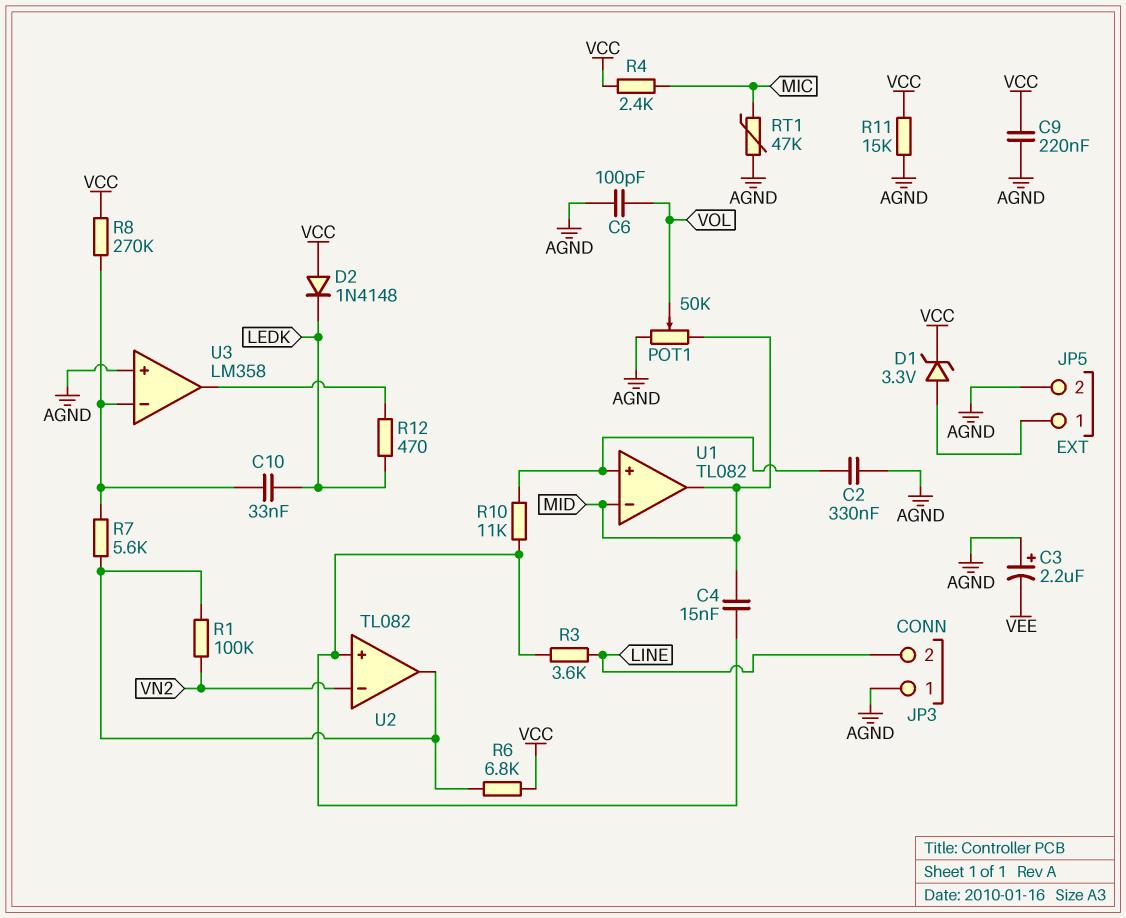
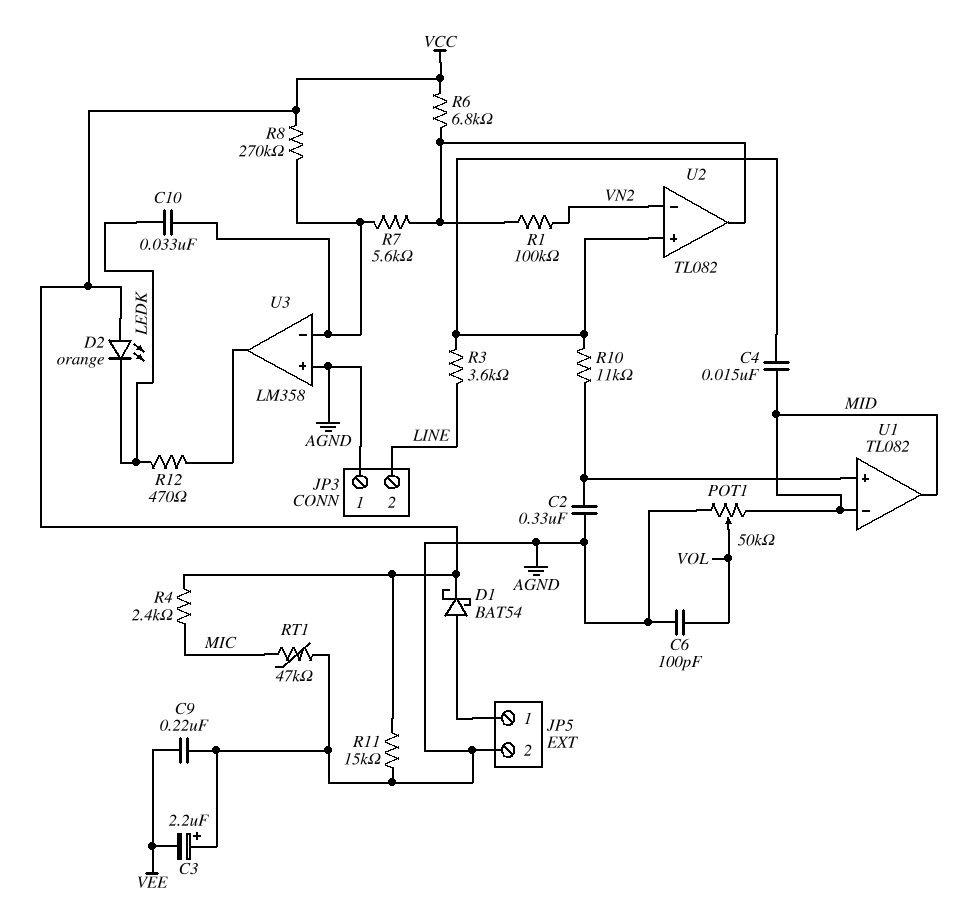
C9: 220nF (AGND, VCC) -> 220nF (AGND, VEE)
D1: zener 3.3V (A JP5/1, K VCC) -> schottky BAT54 (A JP5/1, K VCC)
D2: diode 1N4148 (A VCC, K LEDK) -> LED orange (A VCC, K LEDK)

